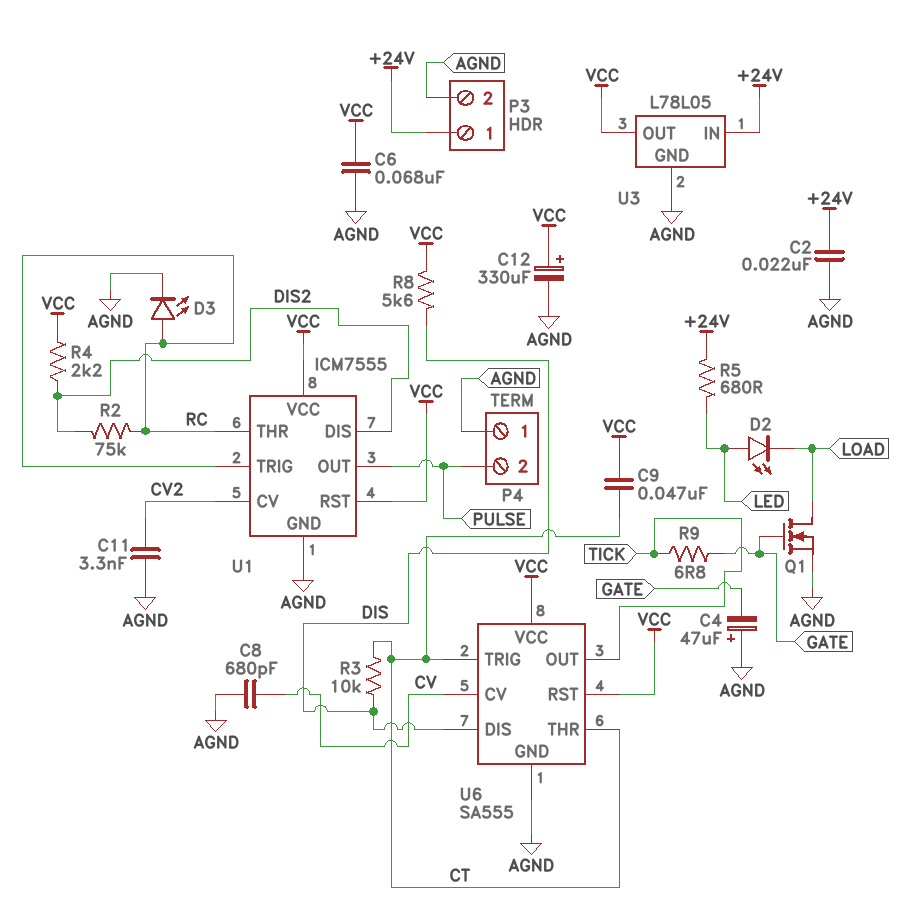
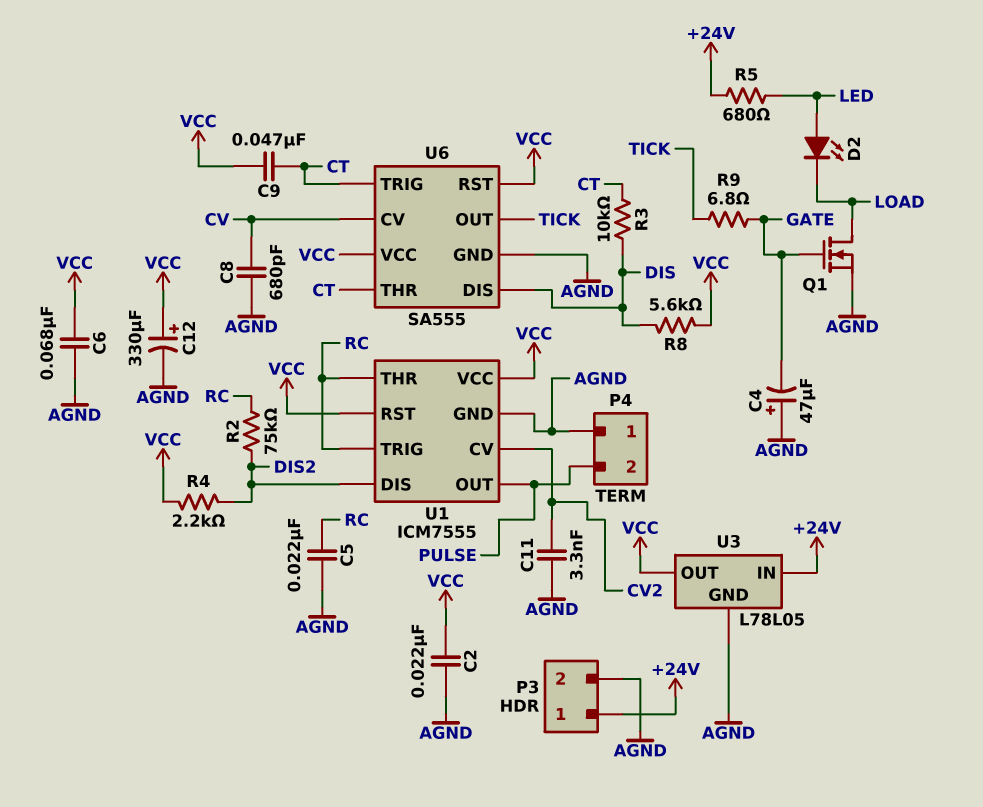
C2: 22nF (+24V, AGND) -> 22nF (AGND, VCC)
C5: none -> 22nF (AGND, RC)
D3: LED (A RC, K AGND) -> none

